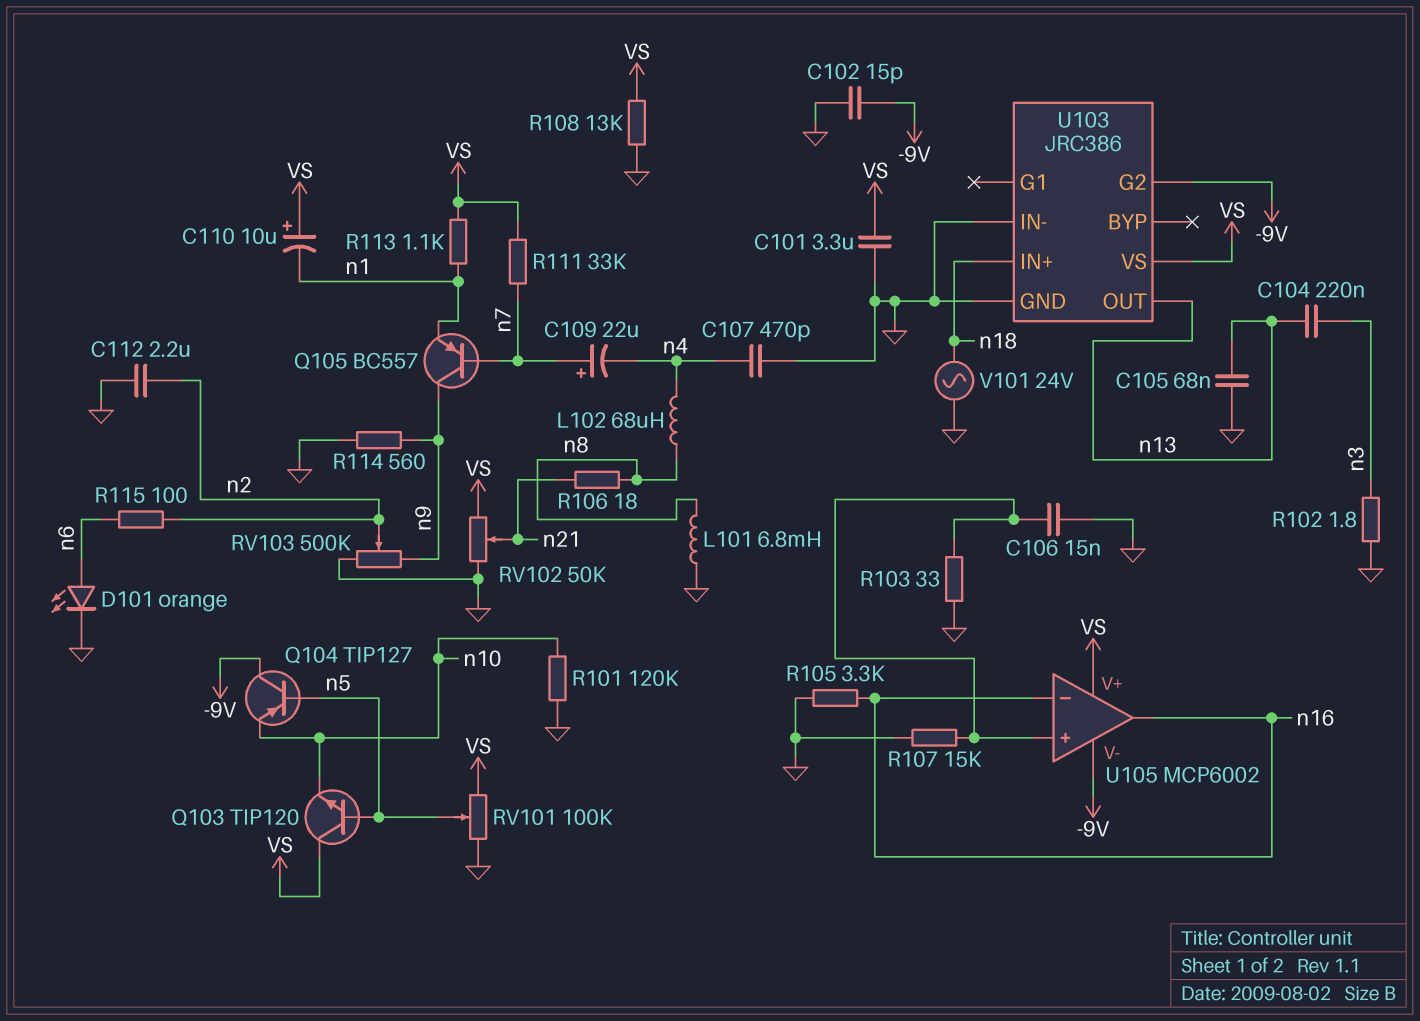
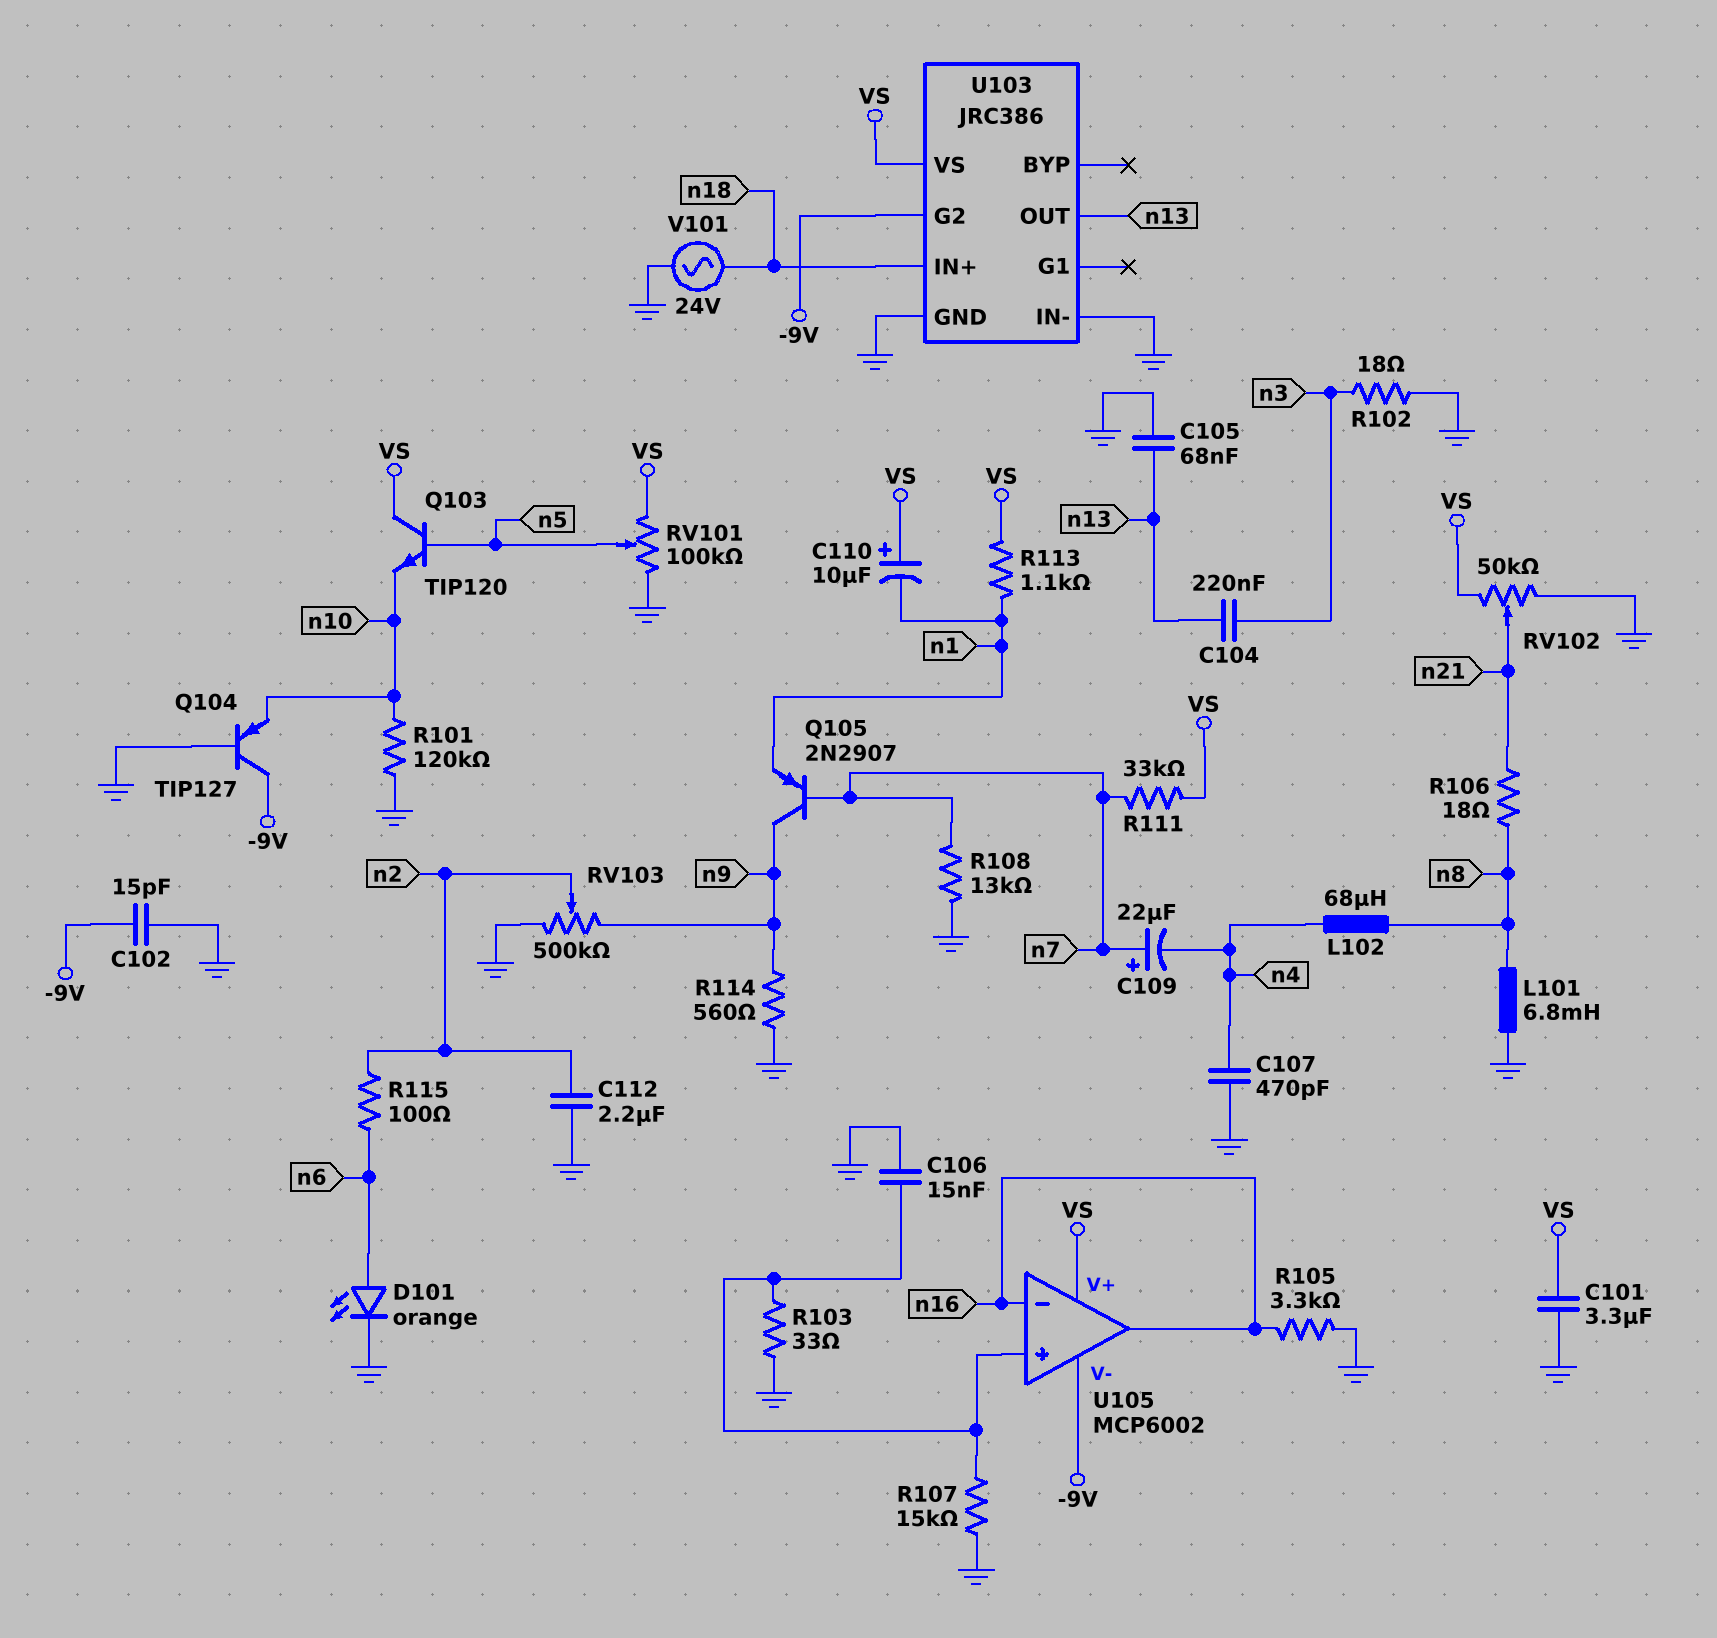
Q104: PNP TIP127 (B n5, C -9V, E n10) -> PNP TIP127 (B GND, C -9V, E n10)
Q105: PNP BC557 (B n7, C n9, E n1) -> PNP 2N2907 (B n7, C n9, E n1)
R102: 1.8 (GND, n3) -> 18 (GND, n3)
R108: 13k (GND, VS) -> 13k (GND, n7)

